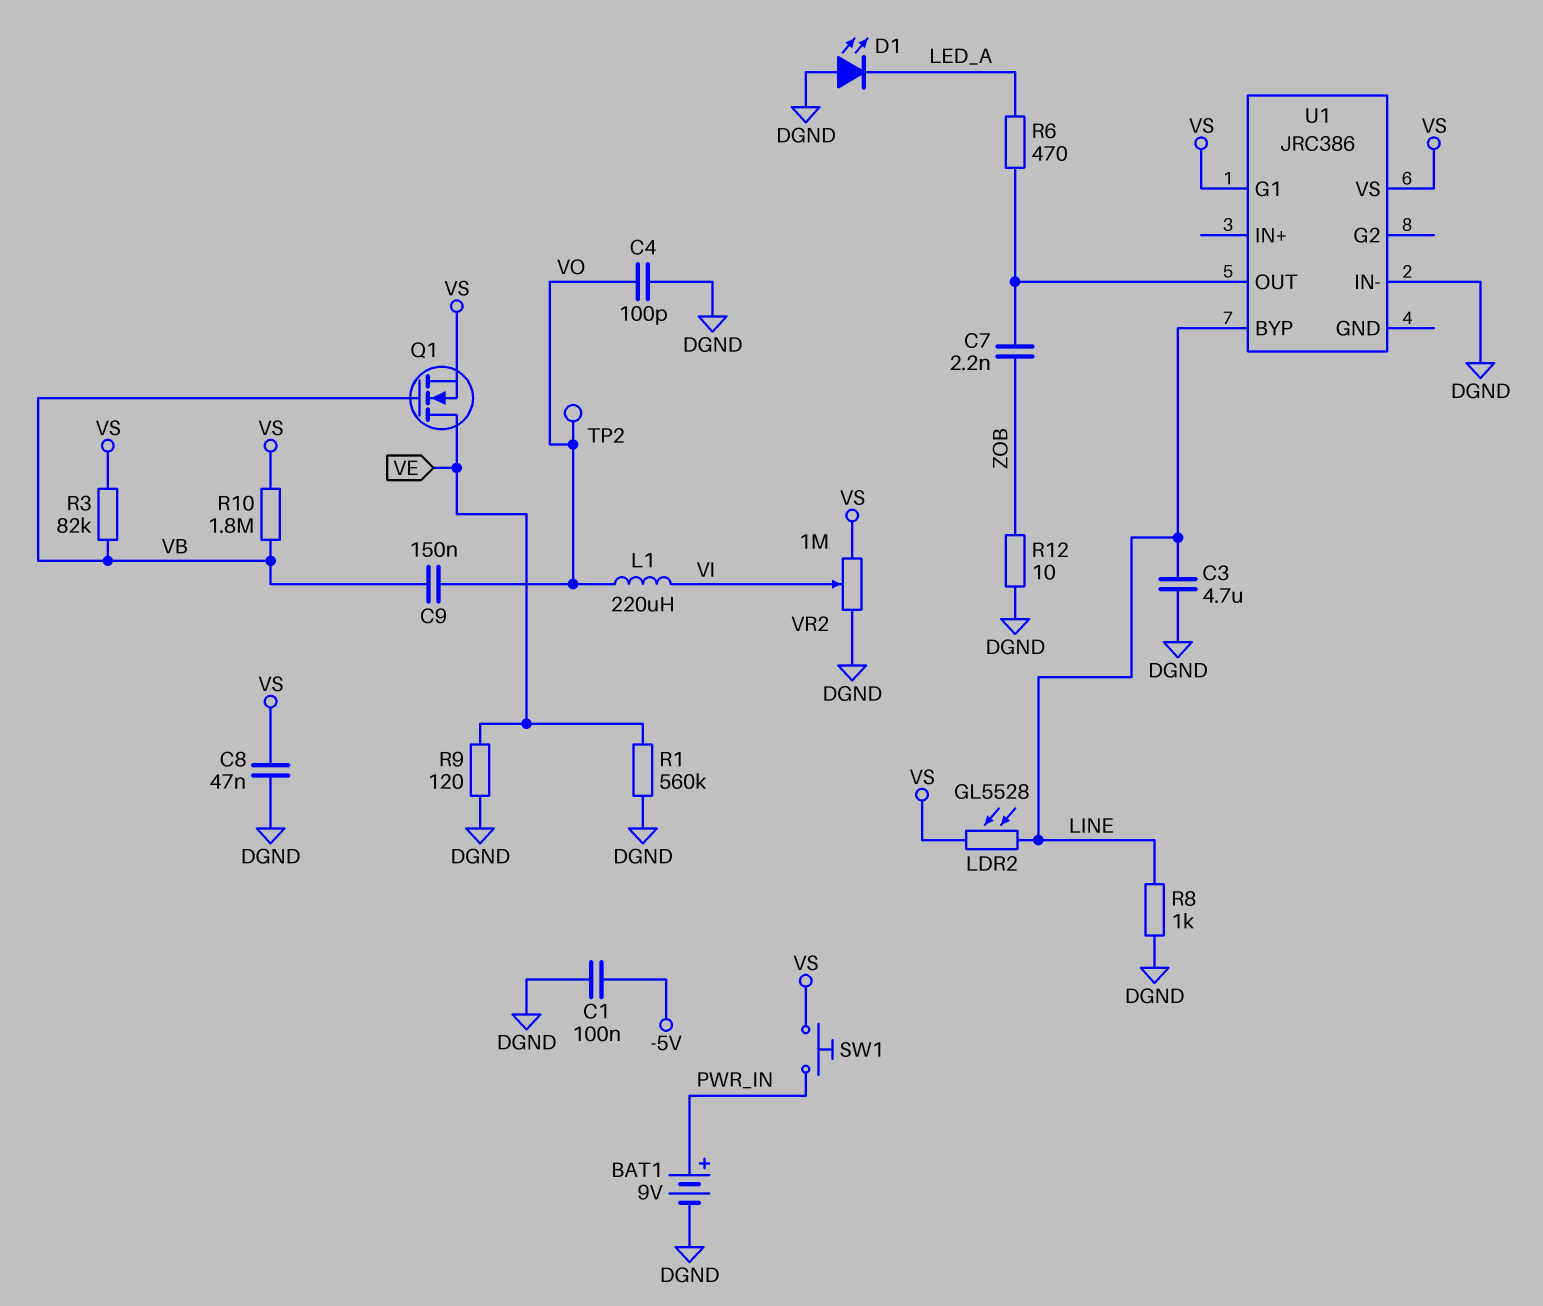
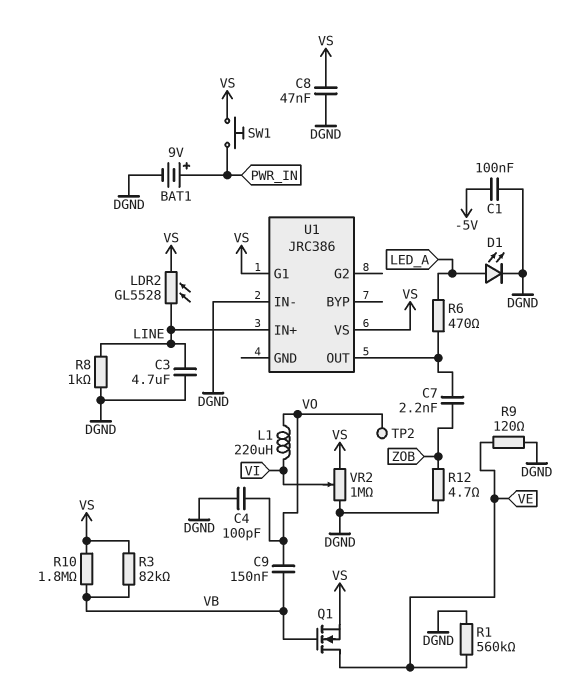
D1: LED (A DGND, K LED_A) -> LED (A LED_A, K DGND)
R12: 10 (DGND, ZOB) -> 4.7 (DGND, ZOB)
U1 pin BYP: LINE -> none
U1 pin IN+: none -> LINE

